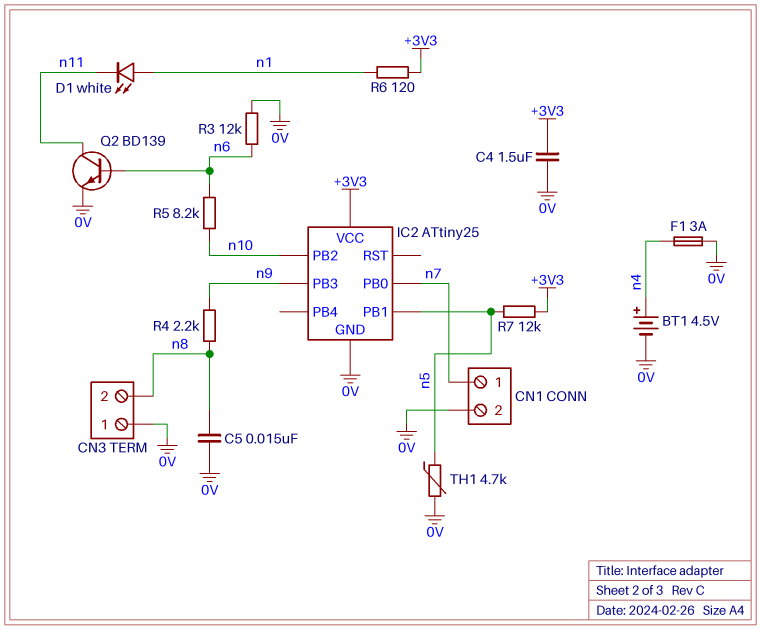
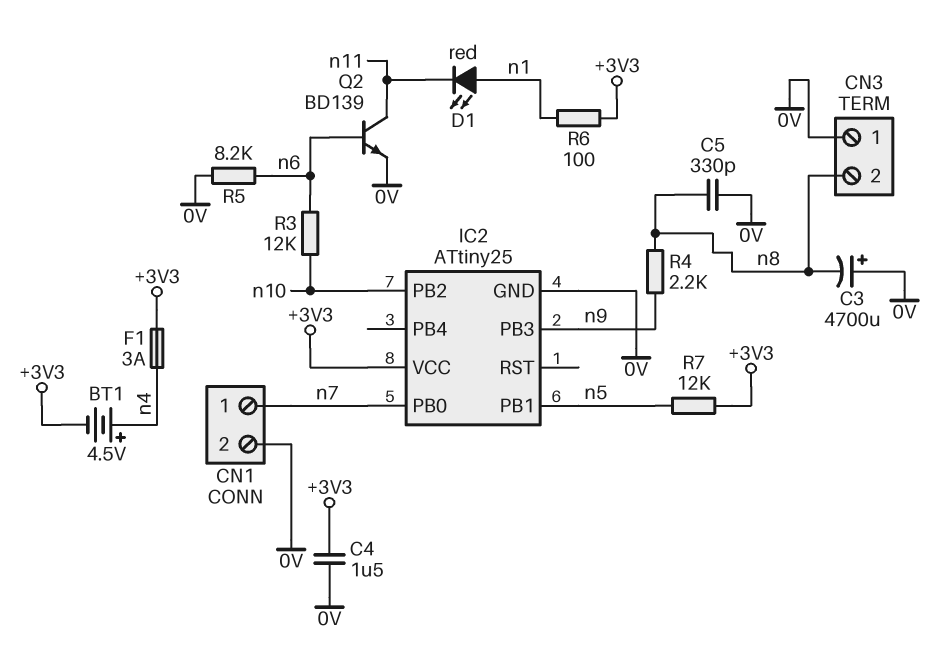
BT1: 4.5V (plus n4, minus 0V) -> 4.5V (plus n4, minus +3V3)
C3: none -> 4700uF (plus 0V, minus n8)
C5: 15nF (0V, n8) -> 330pF (0V, n8)
D1: LED white (A n1, K n11) -> LED red (A n1, K n11)
F1: 3A (0V, n4) -> 3A (+3V3, n4)
R3: 12k (0V, n6) -> 12k (n6, n10)
R5: 8.2k (n6, n10) -> 8.2k (0V, n6)
R6: 120 (+3V3, n1) -> 100 (+3V3, n1)
TH1: 4.7k (0V, n5) -> none

